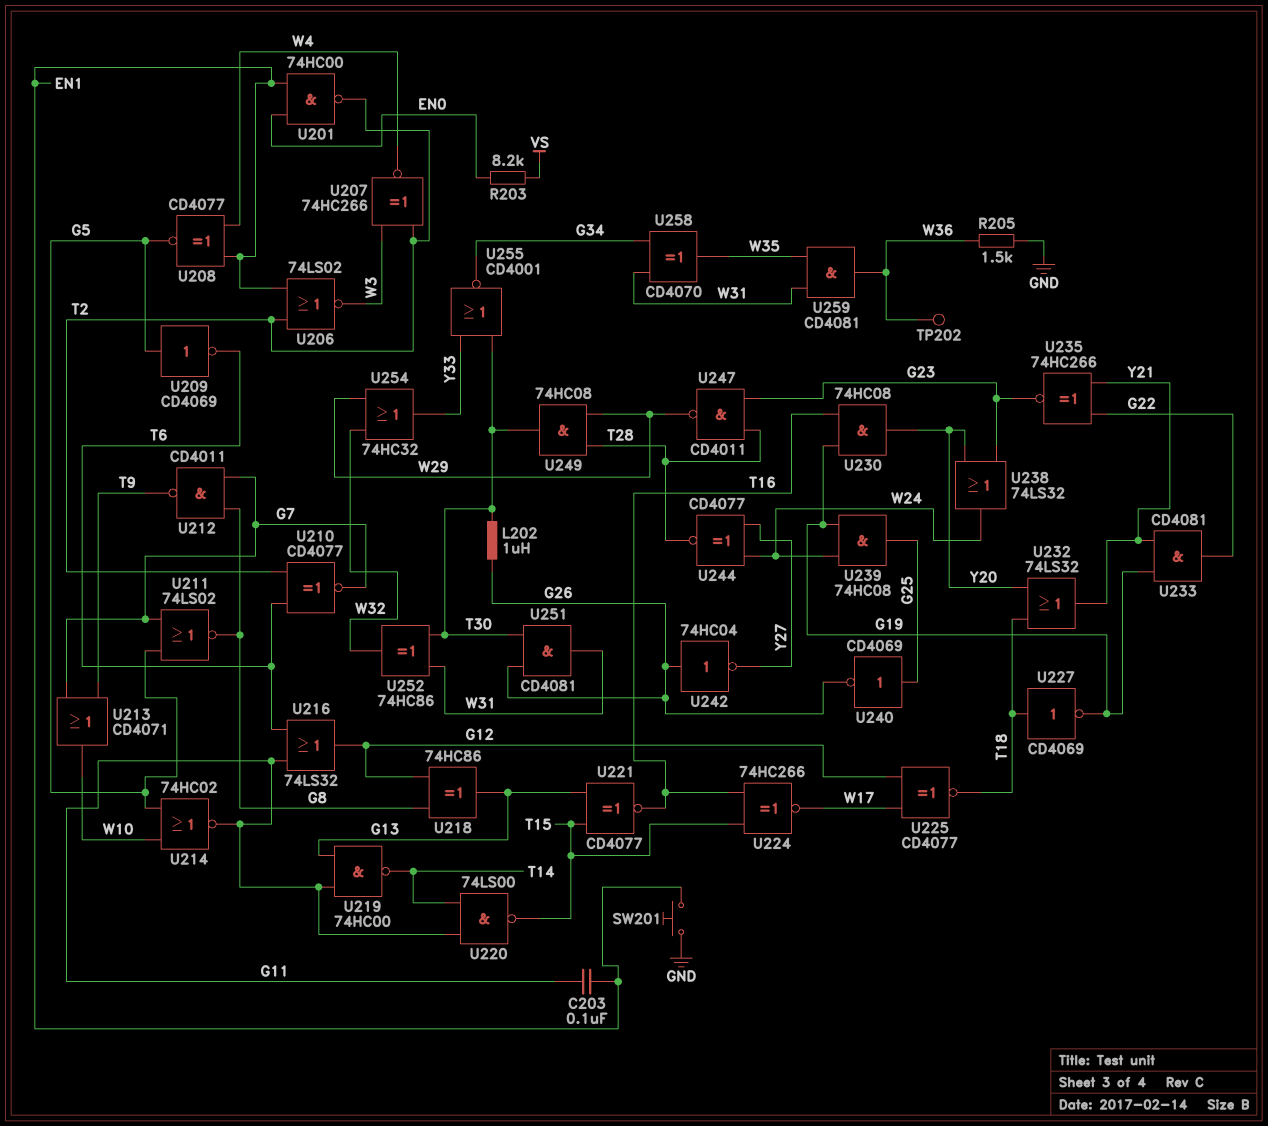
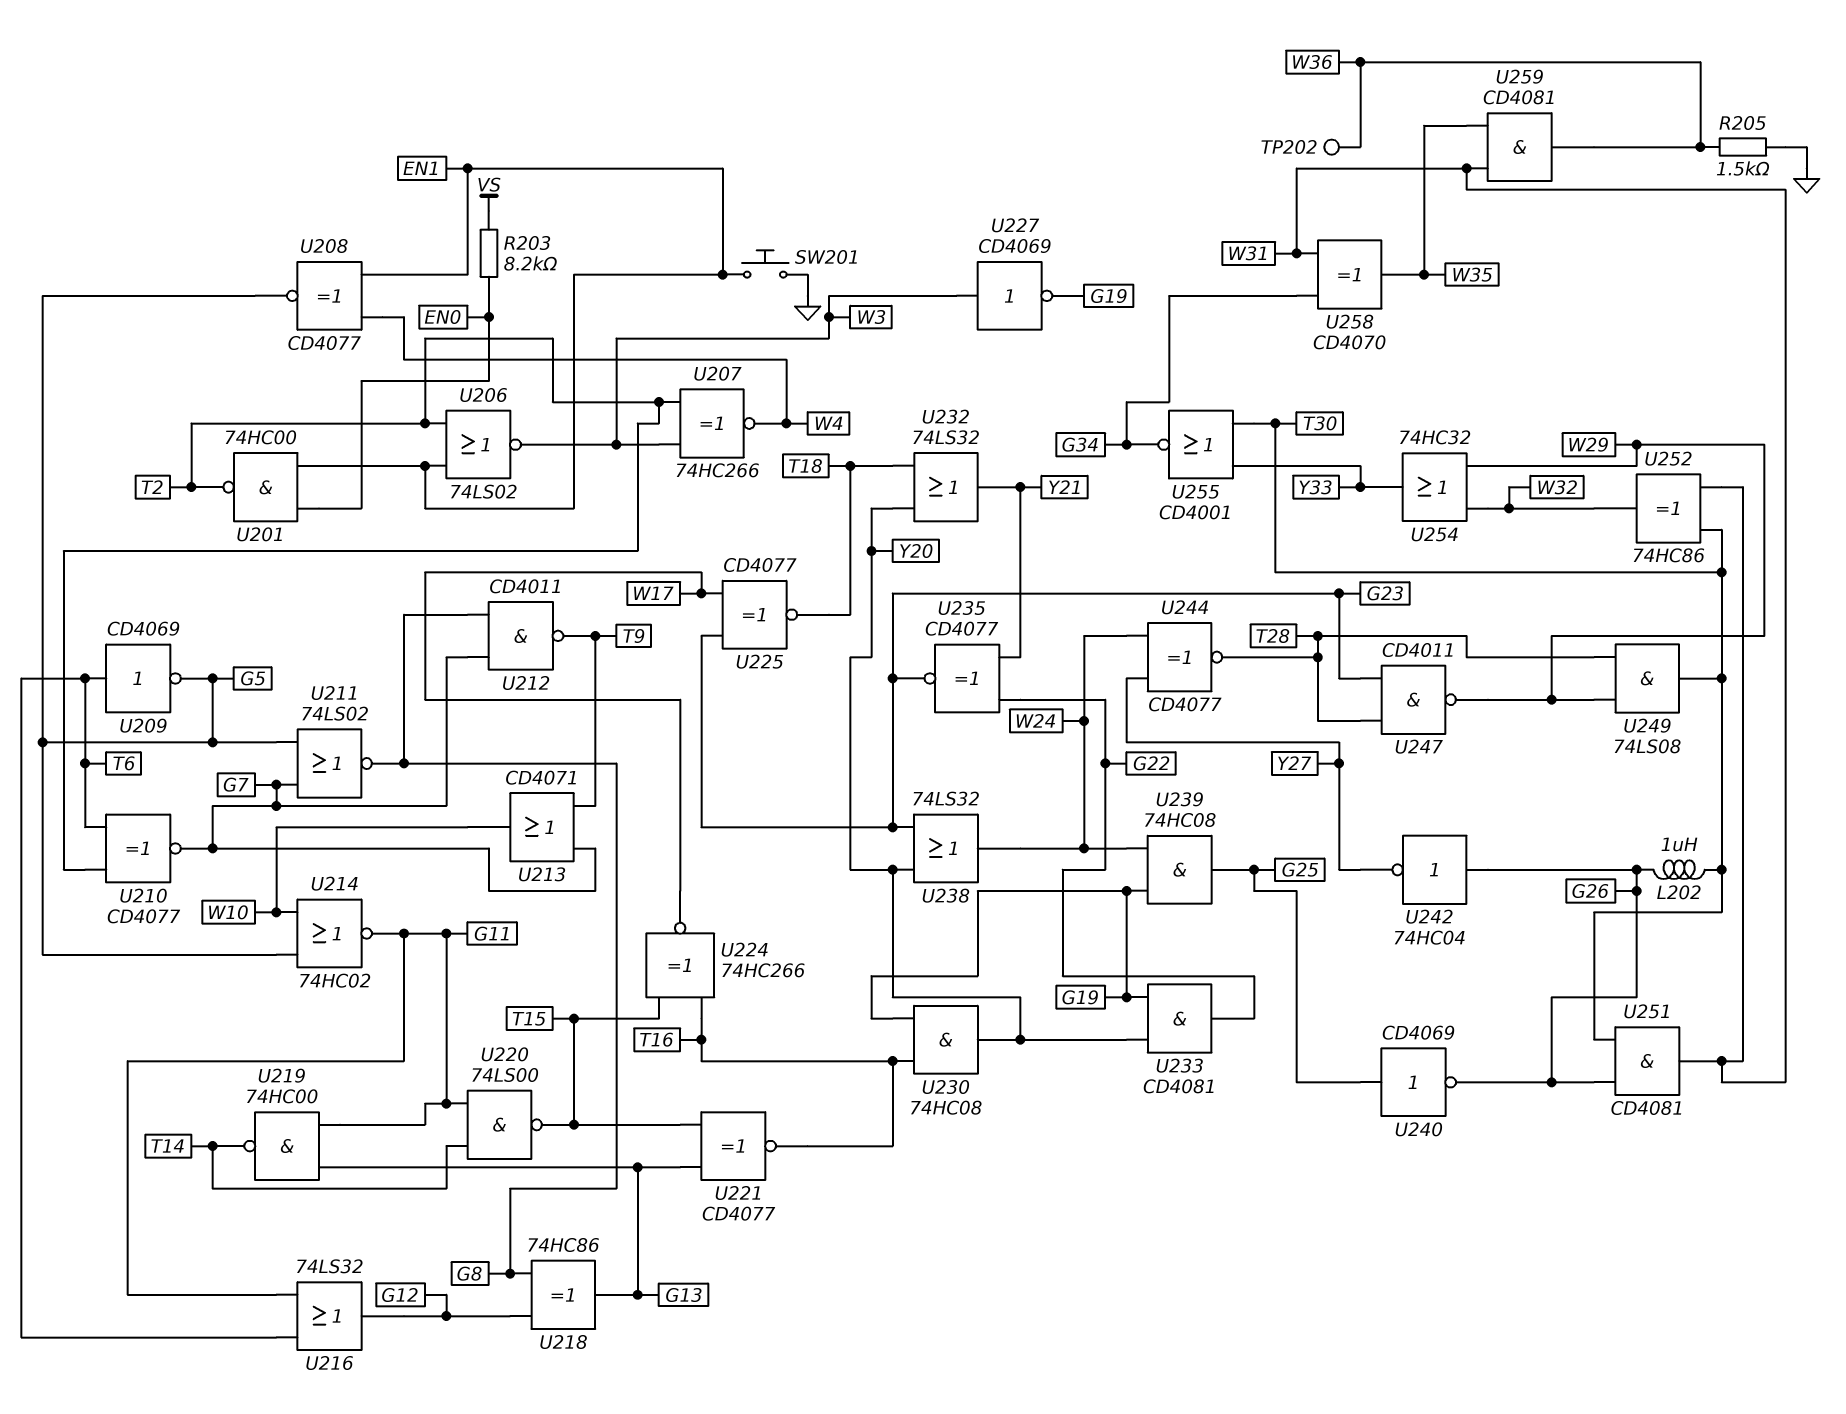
C203: 100nF (EN1, G11) -> none
U209: NOT CD4069 (in G5, out T6) -> NOT CD4069 (in T6, out G5)
U225: XNOR CD4077 (in G12, in W17, out T18) -> XNOR CD4077 (in G23, in W17, out T18)
U227: NOT CD4069 (in T18, out G19) -> NOT CD4069 (in W3, out G19)
U233: AND CD4081 (in G19, in Y21, out G22) -> AND CD4081 (in G19, in Y20, out G22)
U235: XNOR 74HC266 (in G22, in Y21, out G23) -> XNOR CD4077 (in G22, in Y21, out G23)
U249: AND 74HC08 (in T28, in W29, out T30) -> AND 74LS08 (in T28, in W29, out T30)

